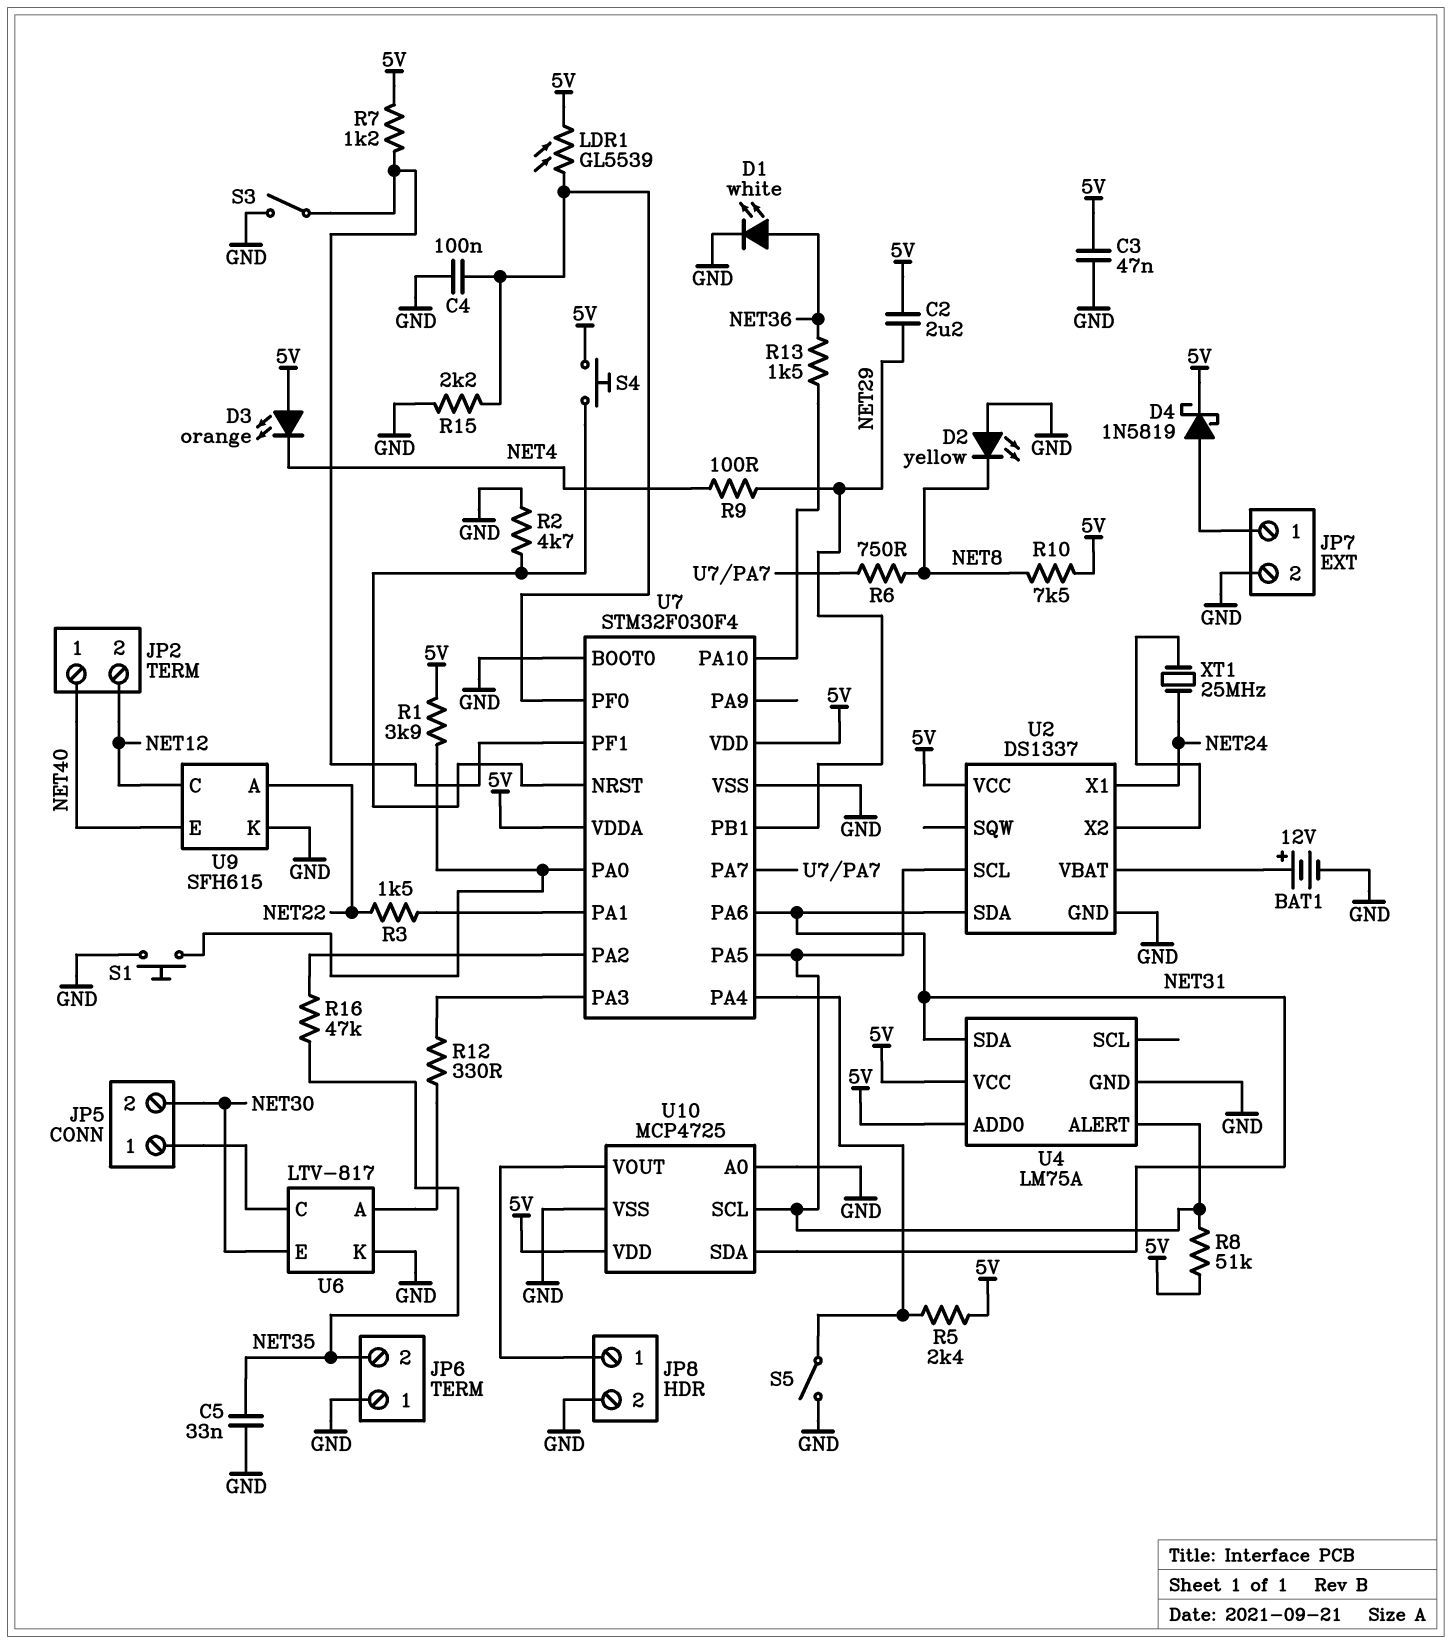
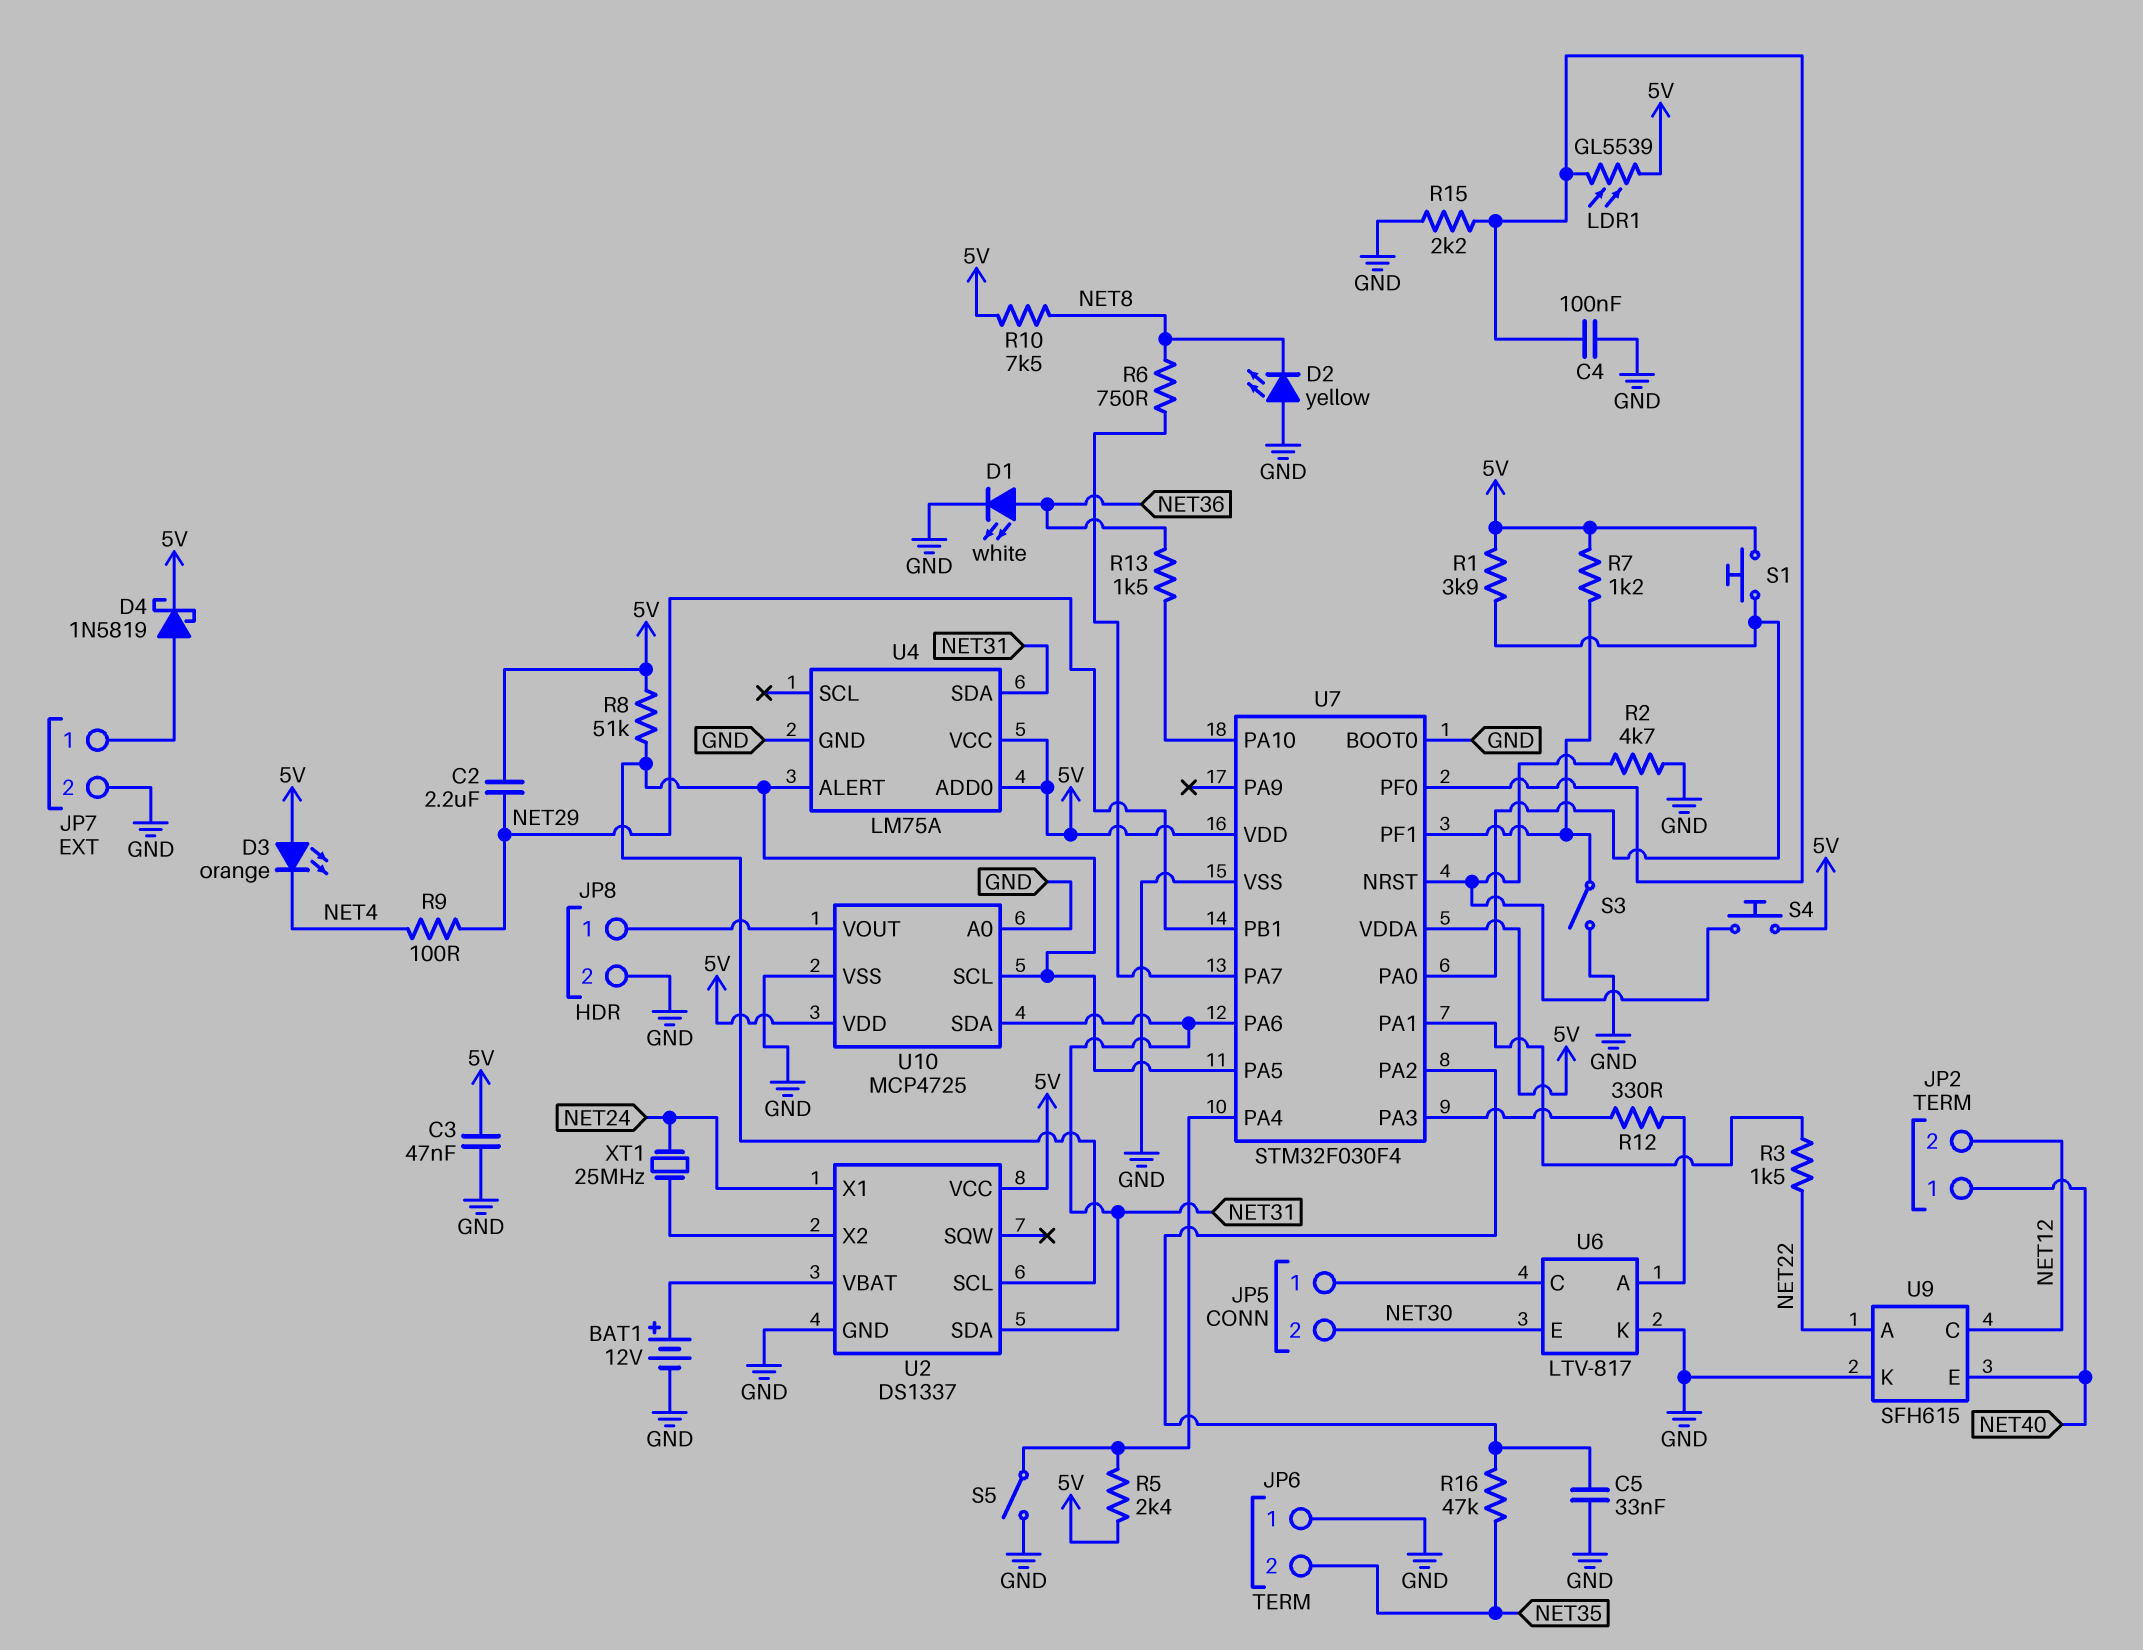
C5: 33nF (GND, NET35) -> 33nF (GND, U7/PA2)
S1: button (GND, U7/PA0) -> button (5V, U7/PA0)

